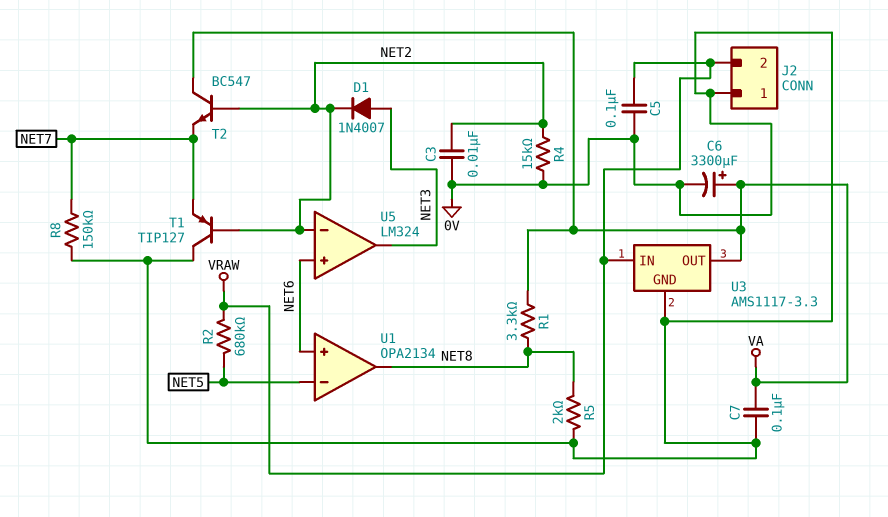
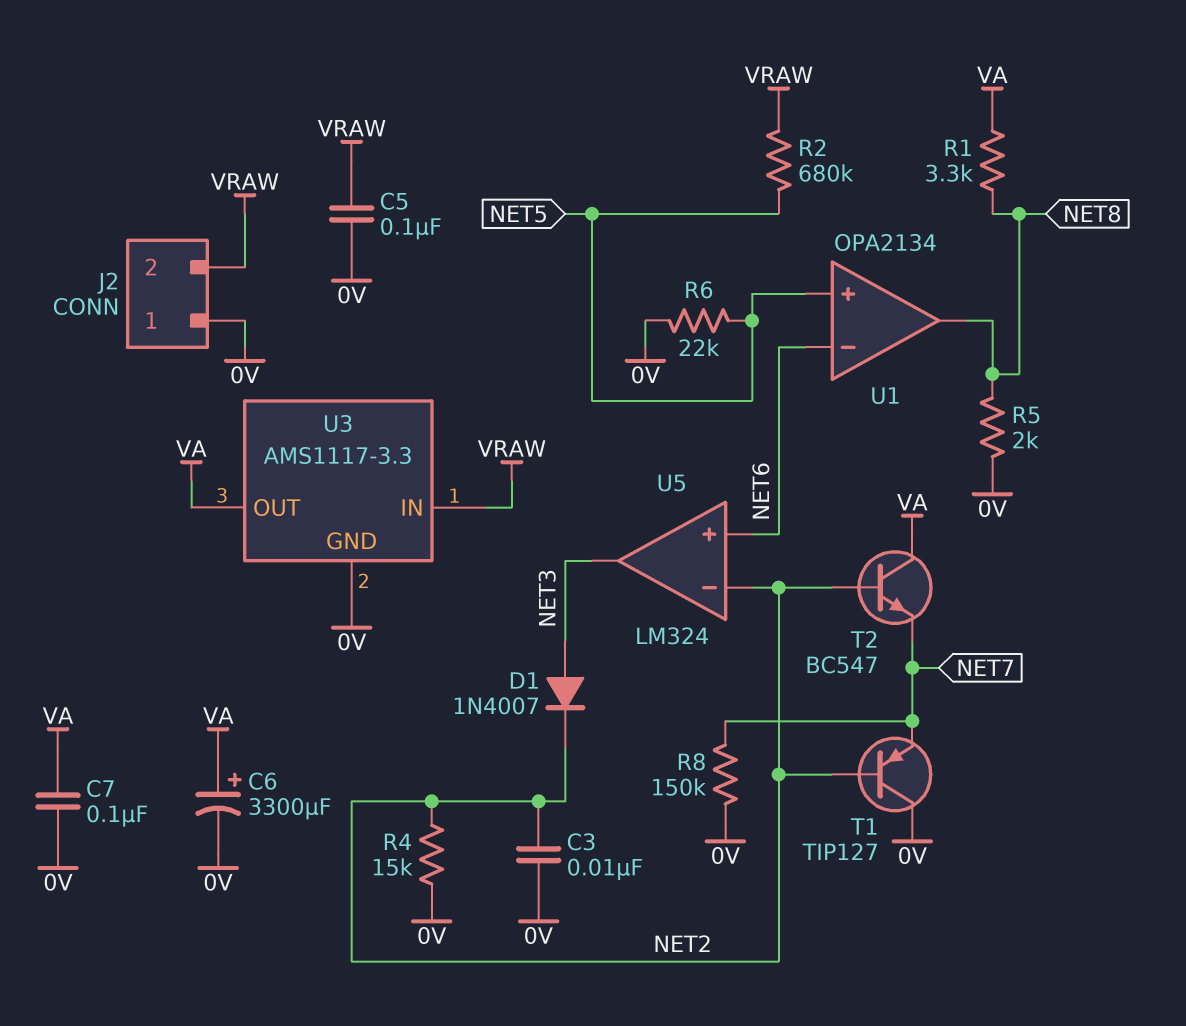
R6: none -> 22k (0V, NET5)
U1 pin in+: NET6 -> NET5
U1 pin in-: NET5 -> NET6

